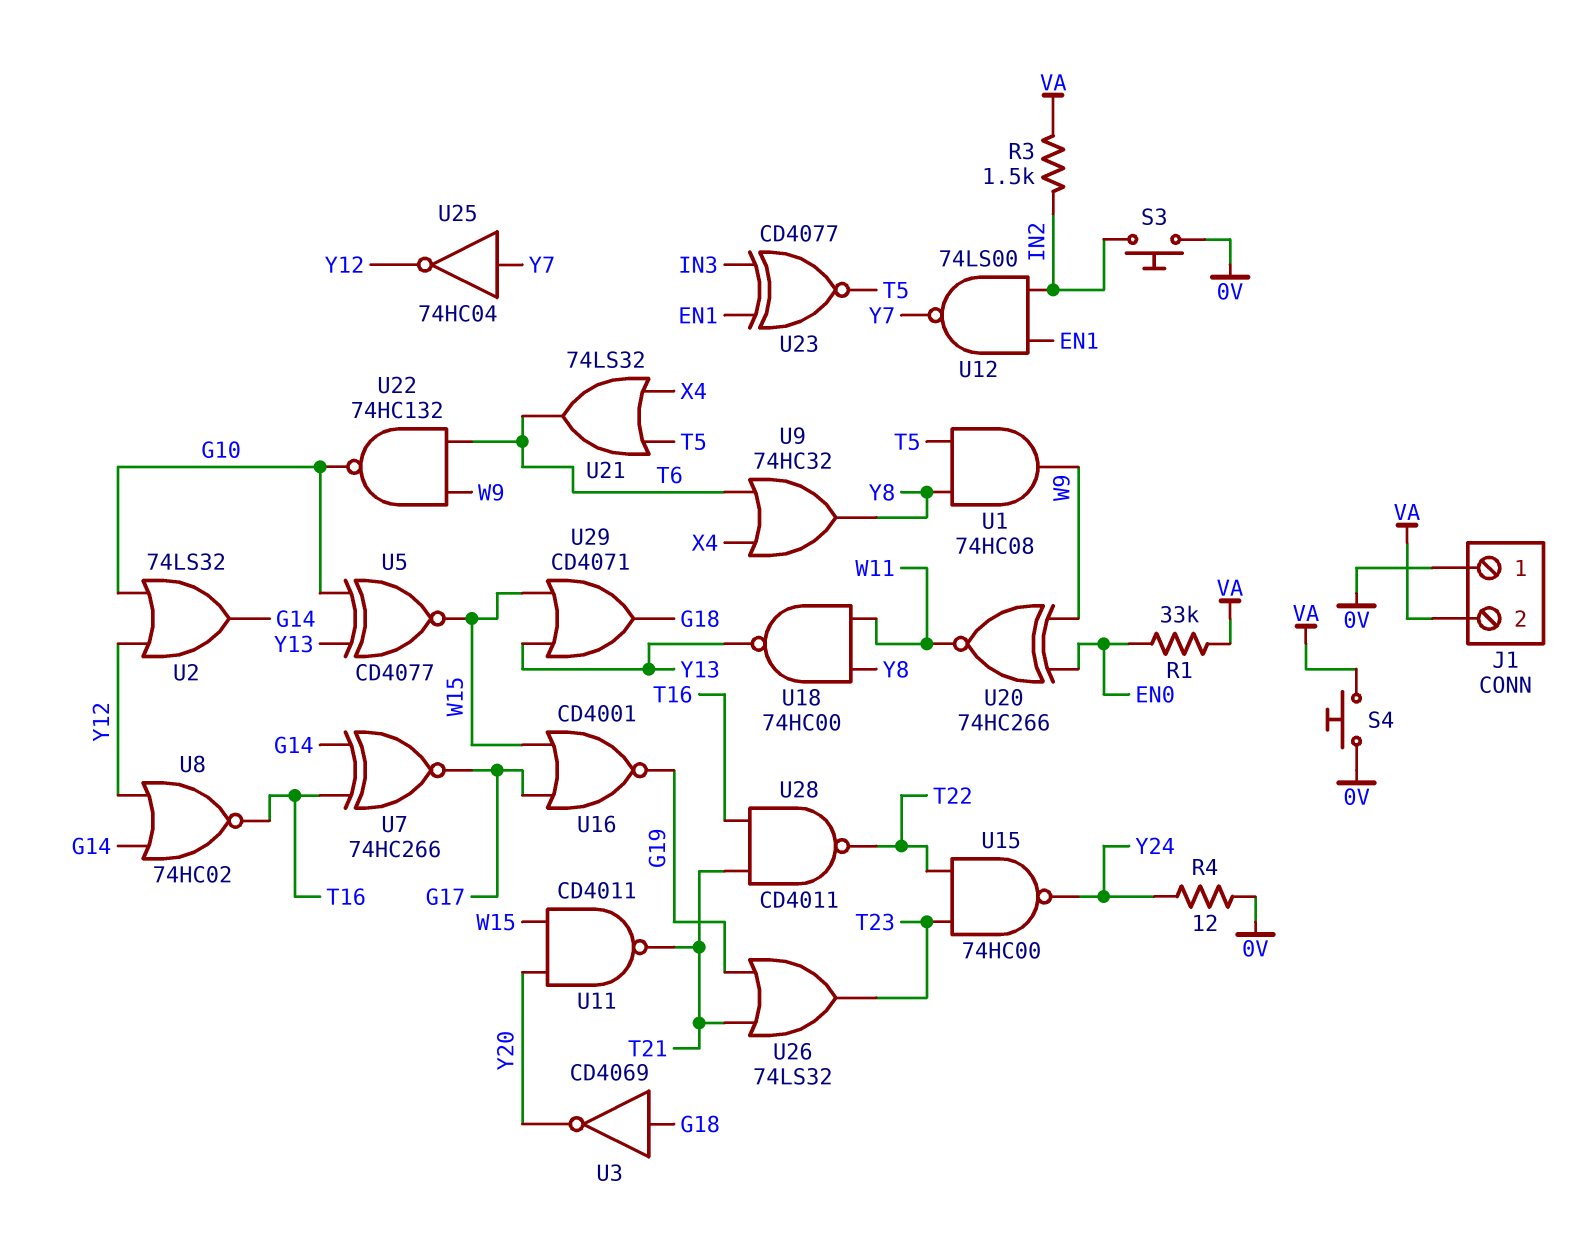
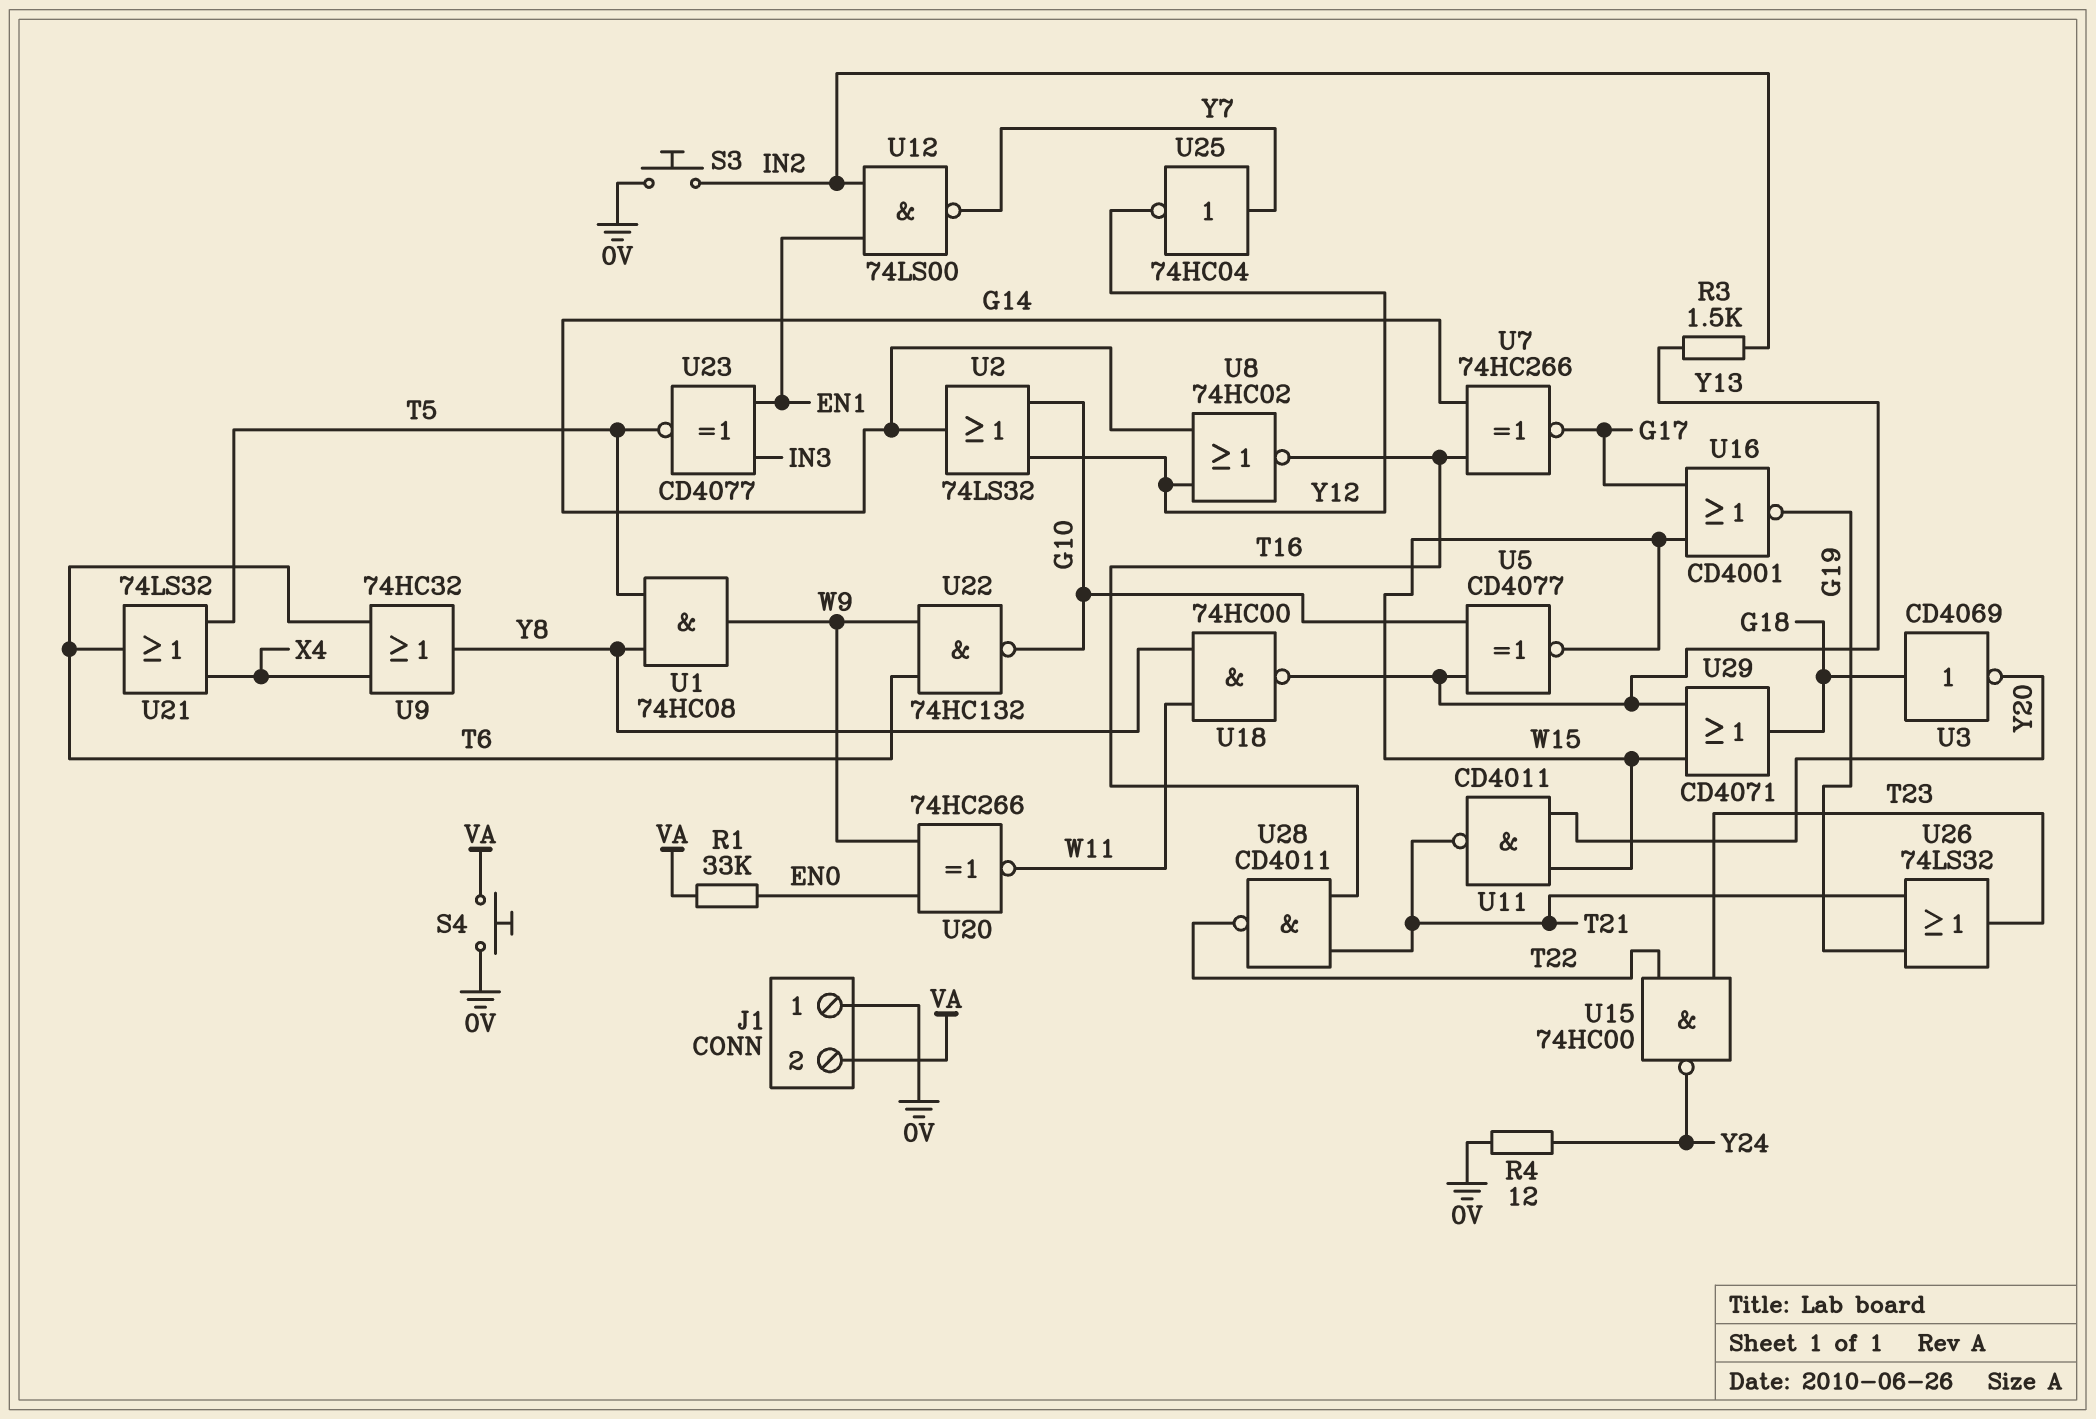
R3: 1.5k (IN2, VA) -> 1.5k (IN2, Y13)

